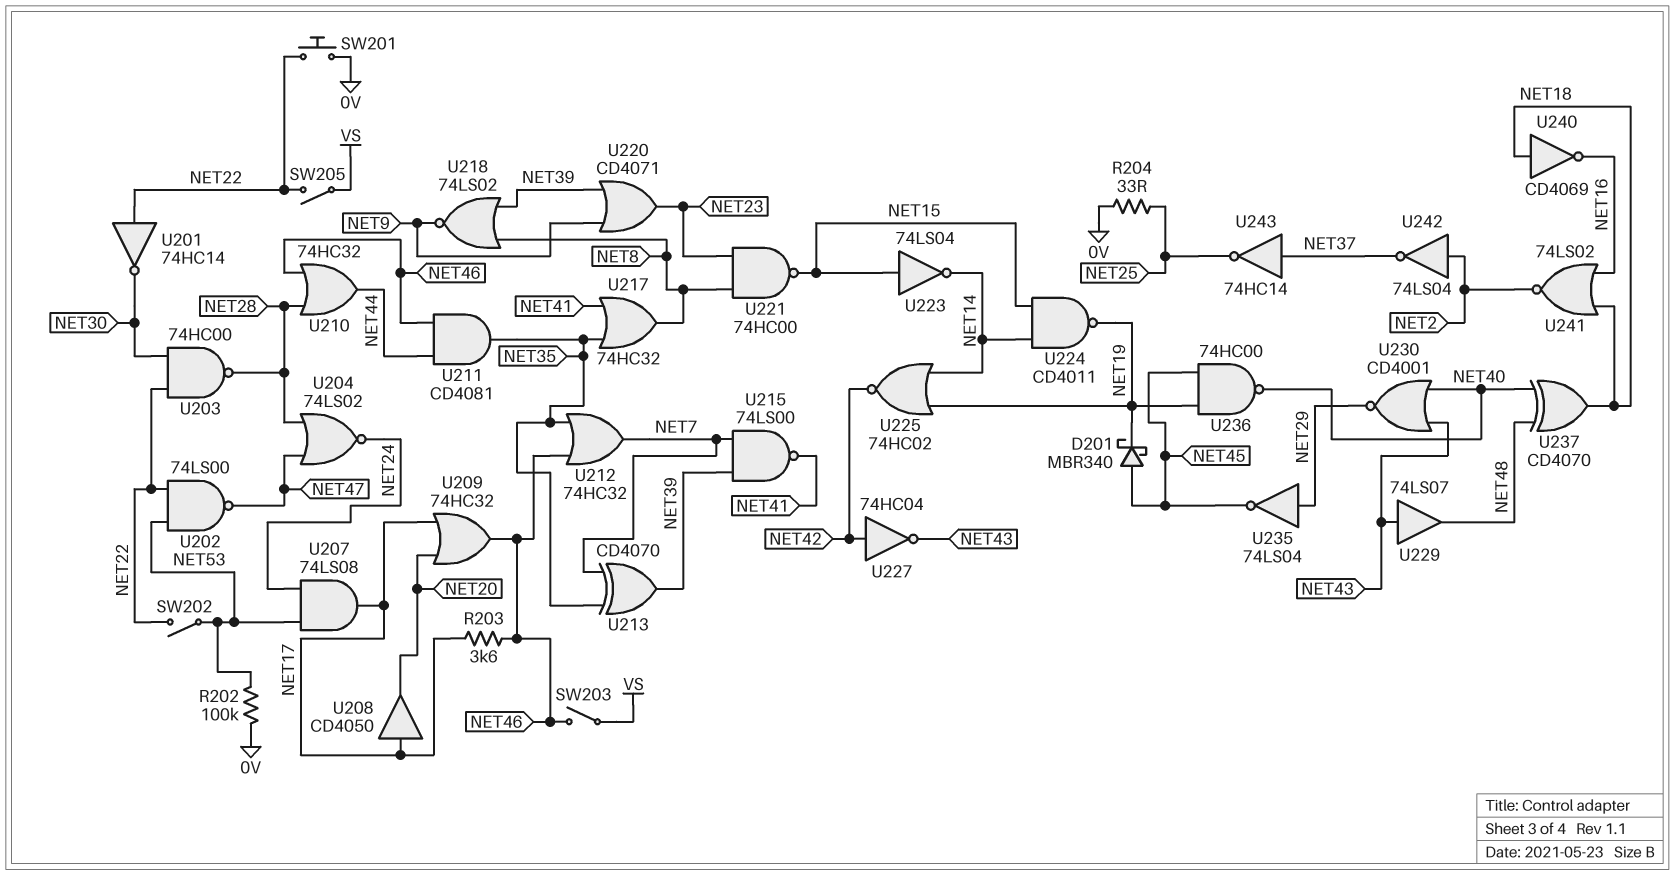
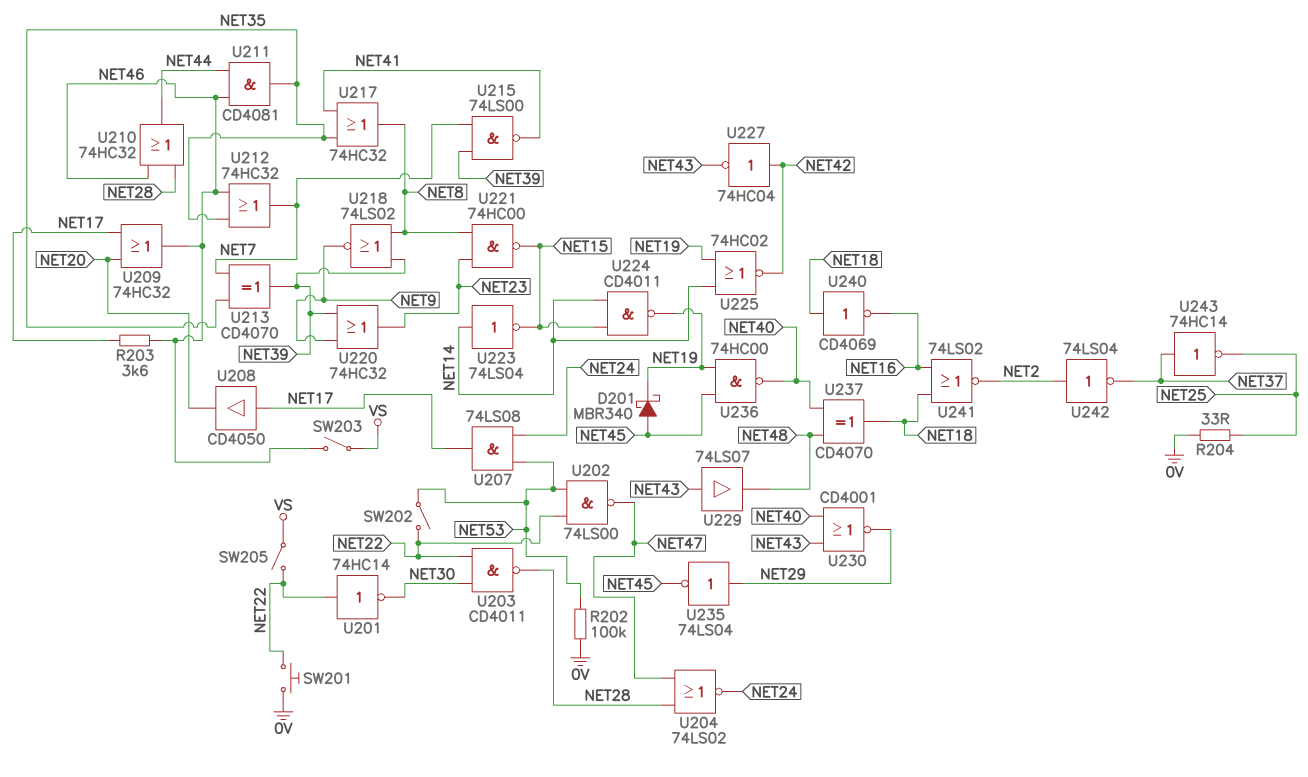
U203: NAND 74HC00 (in NET22, in NET30, out NET28) -> NAND CD4011 (in NET22, in NET30, out NET28)
U220: OR CD4071 (in NET9, in NET39, out NET23) -> OR 74HC32 (in NET9, in NET39, out NET23)
U223: NOT 74LS04 (in NET15, out NET14) -> NOT 74LS04 (in NET14, out NET15)

